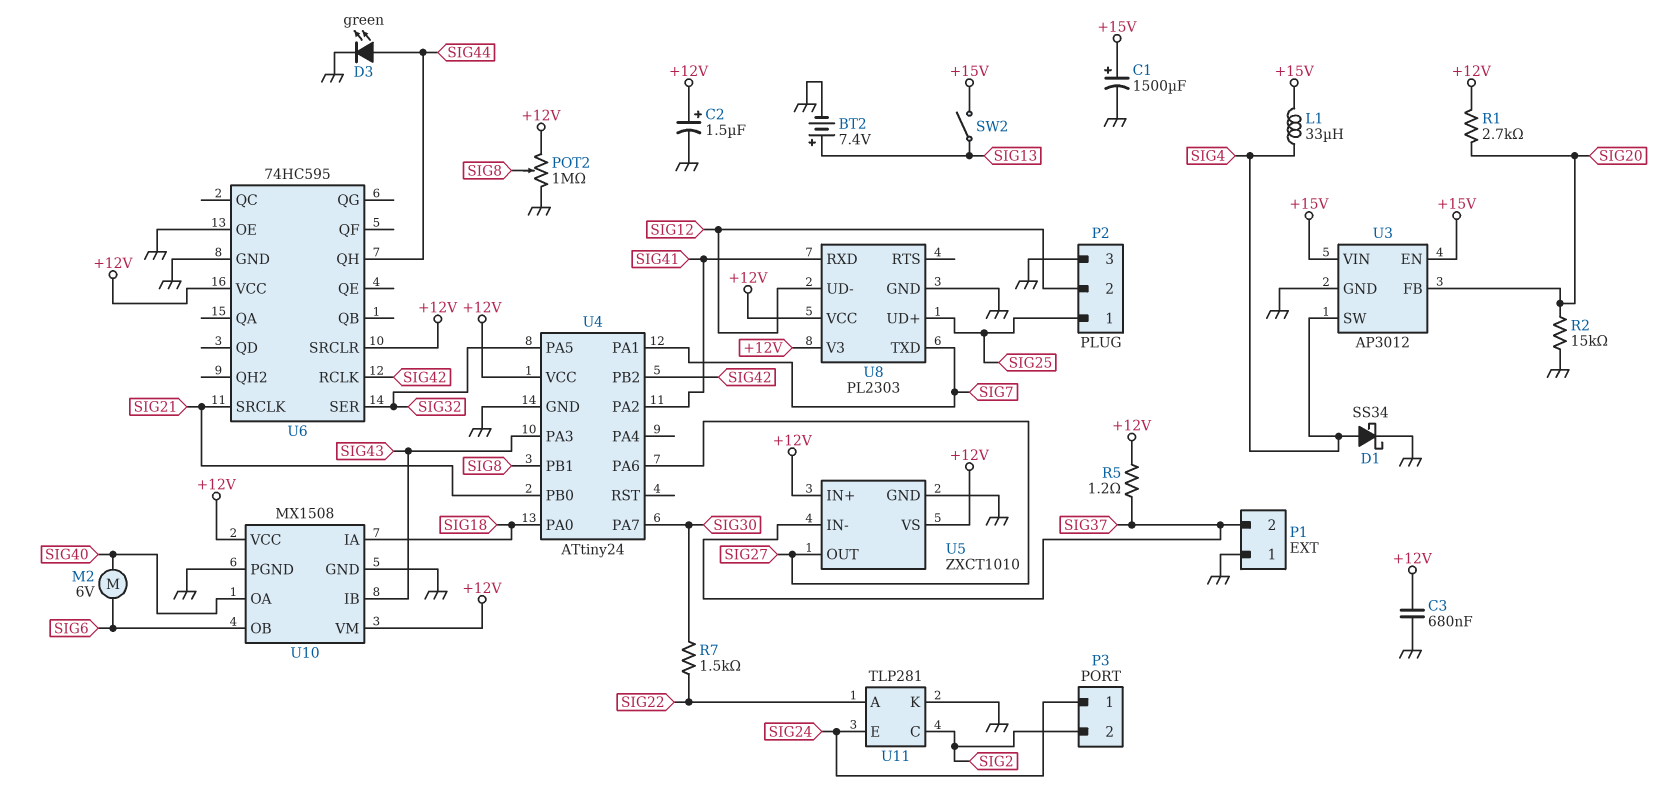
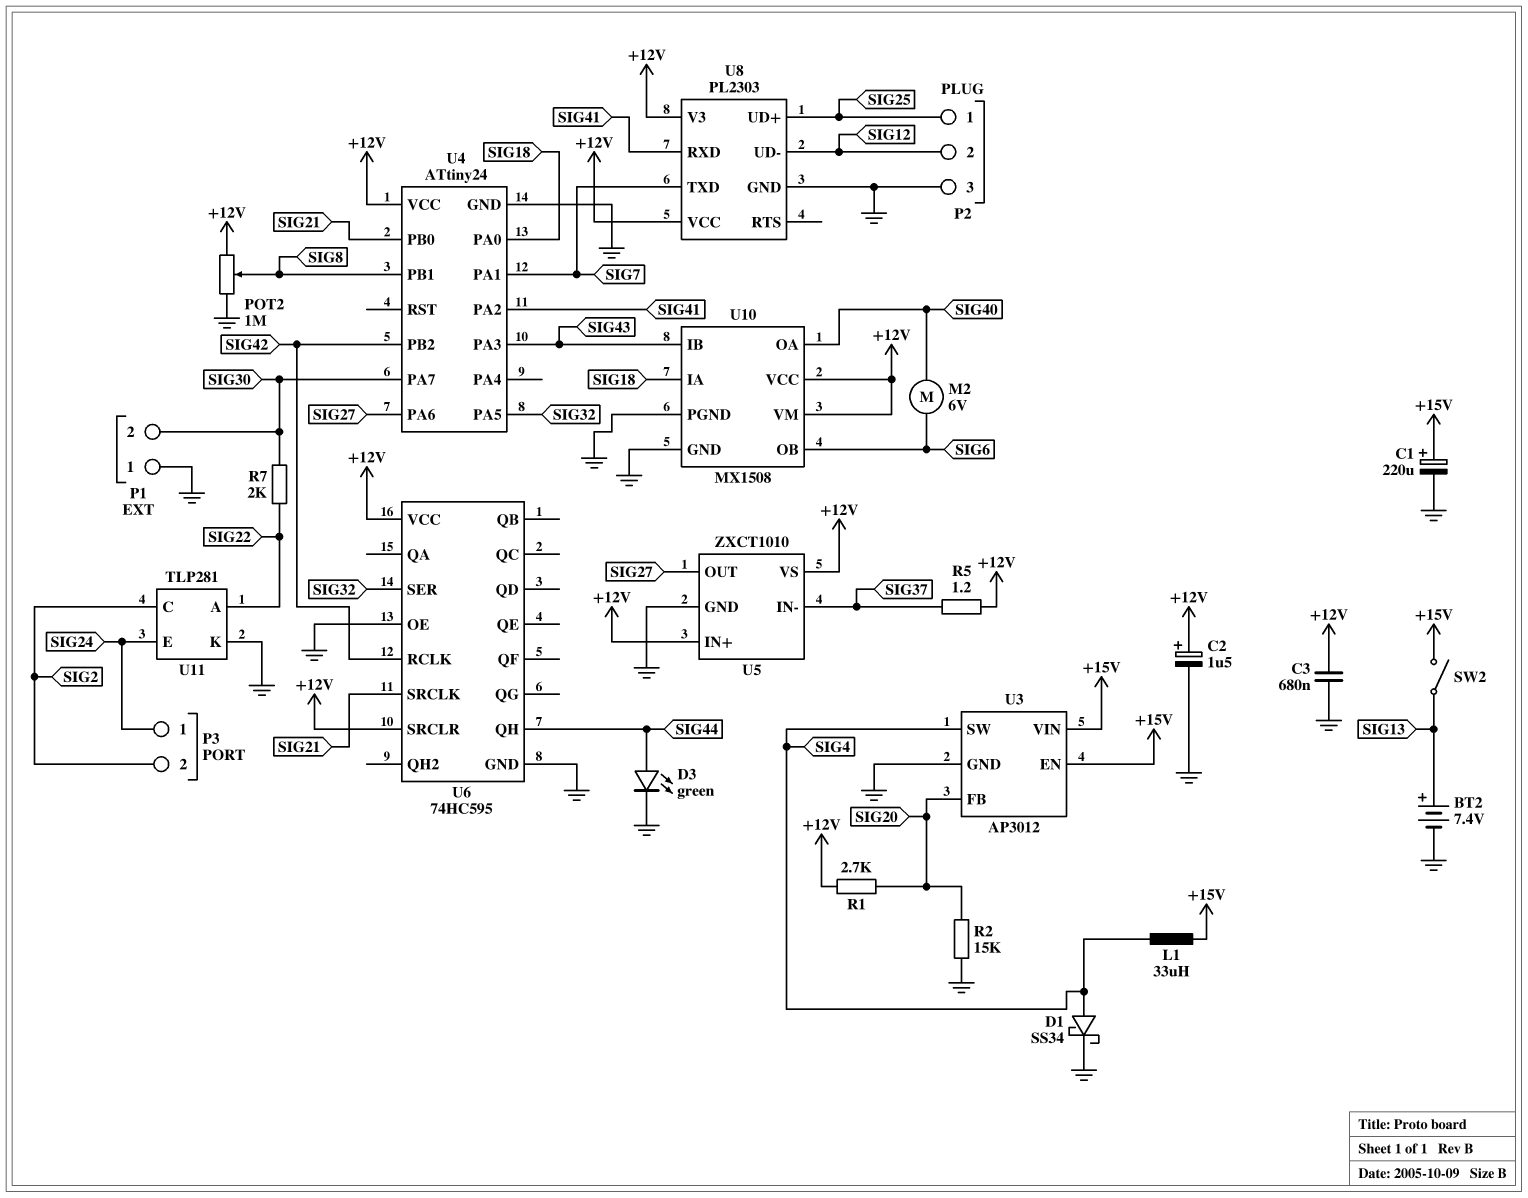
C1: 1500uF (plus +15V, minus GND) -> 220uF (plus +15V, minus GND)
P1 pin 2: SIG37 -> SIG30
R7: 1.5k (SIG22, SIG30) -> 2k (SIG22, SIG30)

